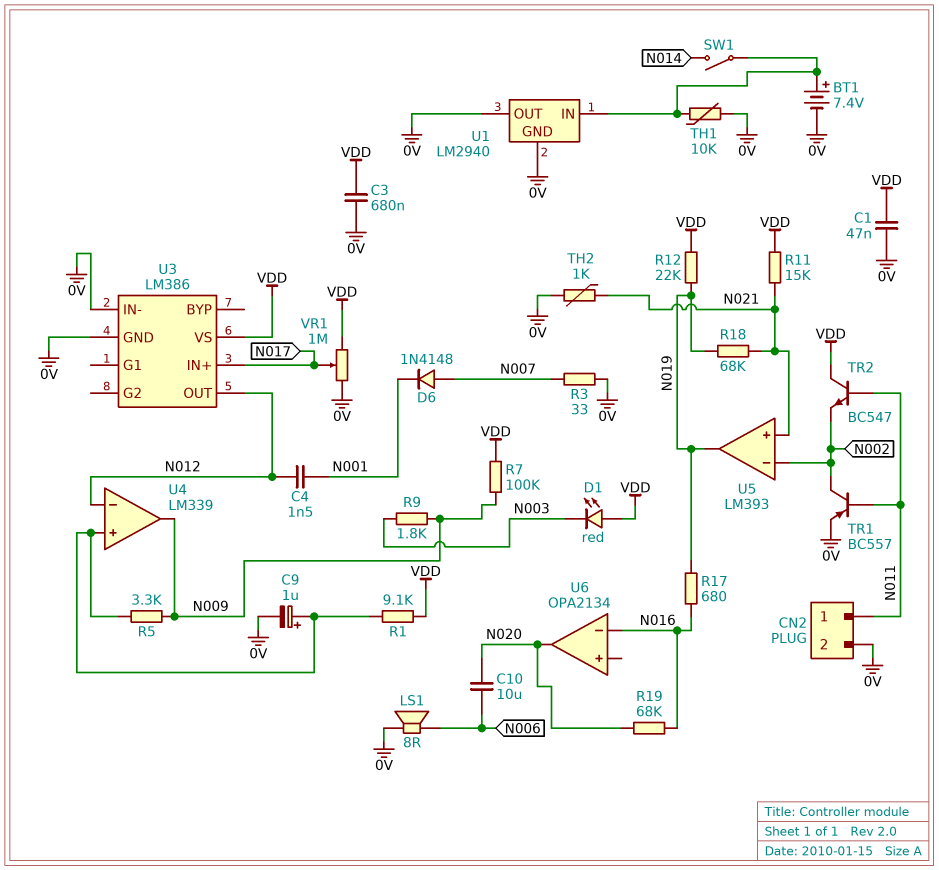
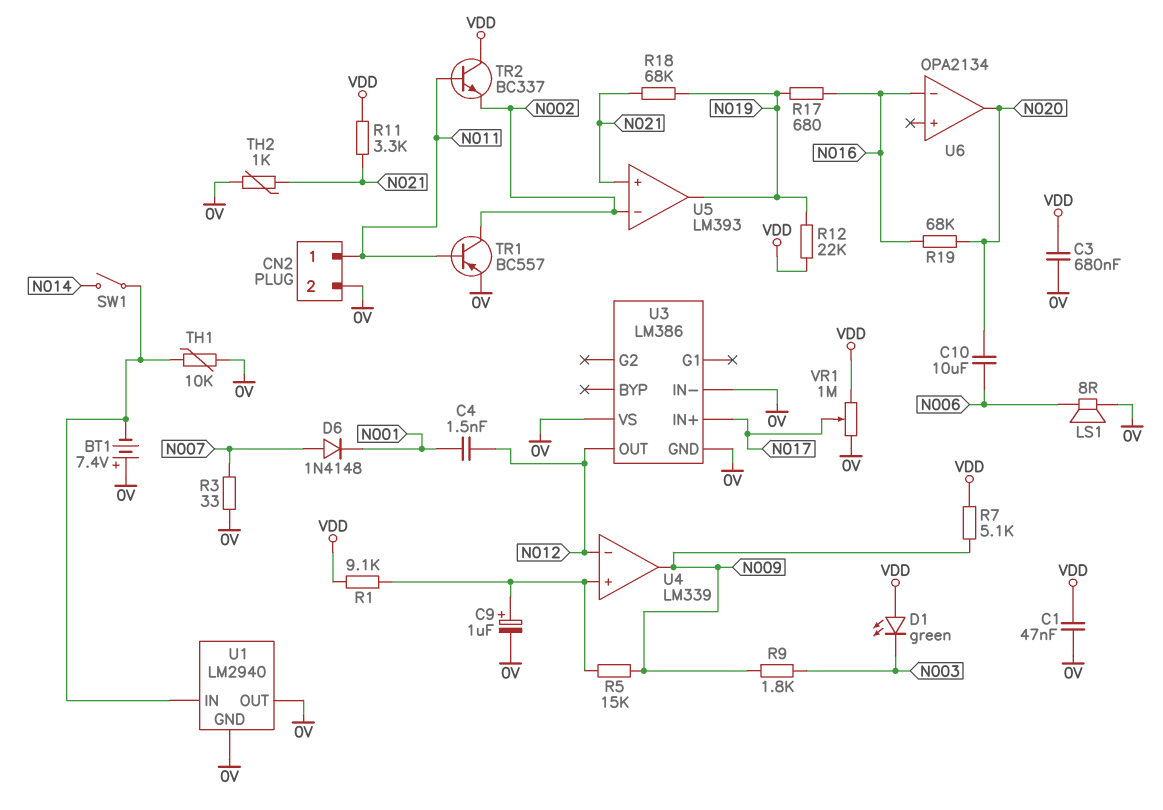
BT1: 7.4V (plus U1/IN, minus 0V) -> 7.4V (plus 0V, minus U1/IN)
D1: LED red (A VDD, K N003) -> LED green (A VDD, K N003)
R5: 3.3k (N009, U4/in+) -> 15k (N009, U4/in+)
R7: 100k (N009, VDD) -> 5.1k (N009, VDD)
R11: 15k (N021, VDD) -> 3.3k (N021, VDD)
TR2: NPN BC547 (B N011, C VDD, E N002) -> NPN BC337 (B N011, C VDD, E N002)
U3 pin VS: VDD -> 0V

